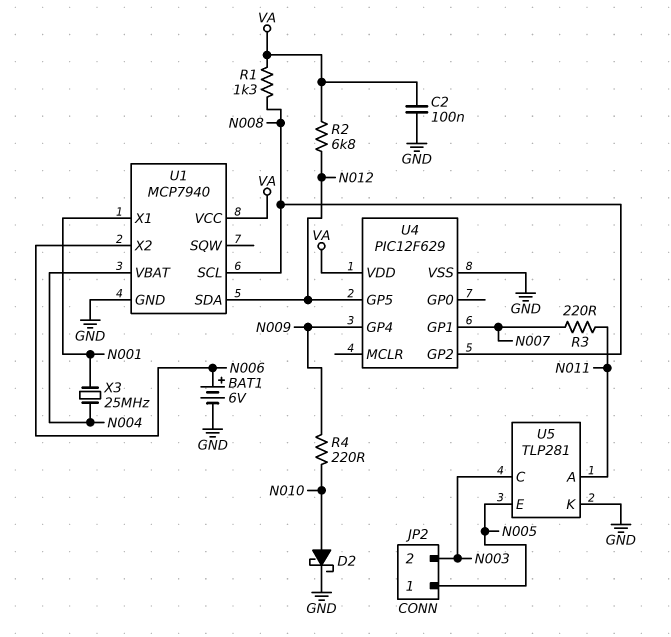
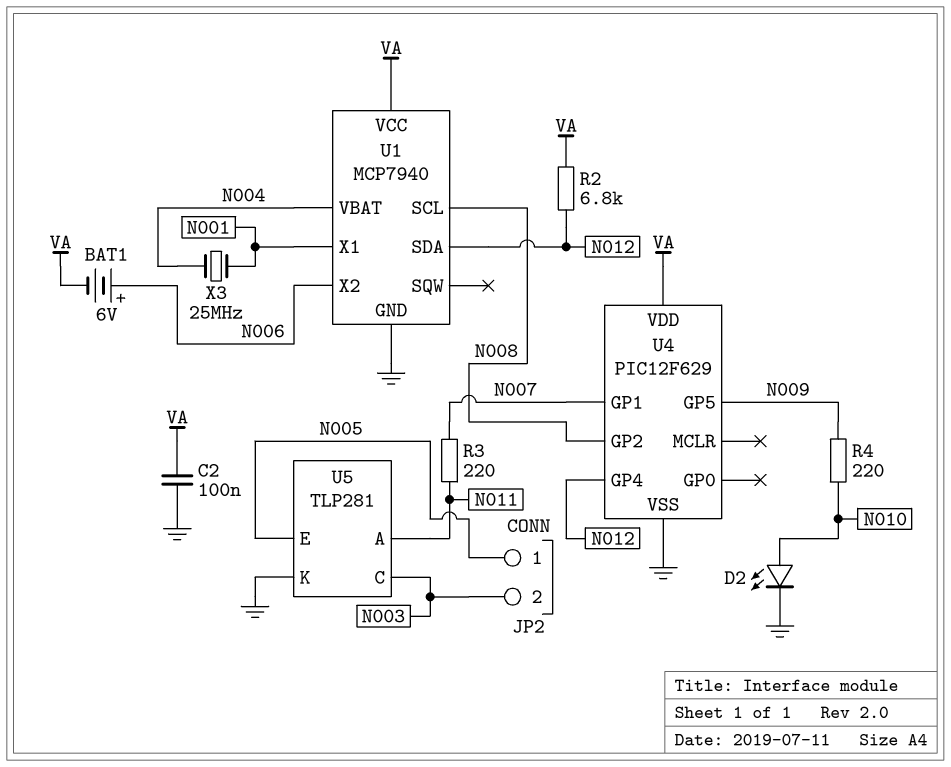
BAT1: 6V (plus N006, minus GND) -> 6V (plus N006, minus VA)
D2: schottky (A N010, K GND) -> LED (A N010, K GND)
R1: 1.3k (N008, VA) -> none
U4 pin GP4: N009 -> N012
U4 pin GP5: N012 -> N009

